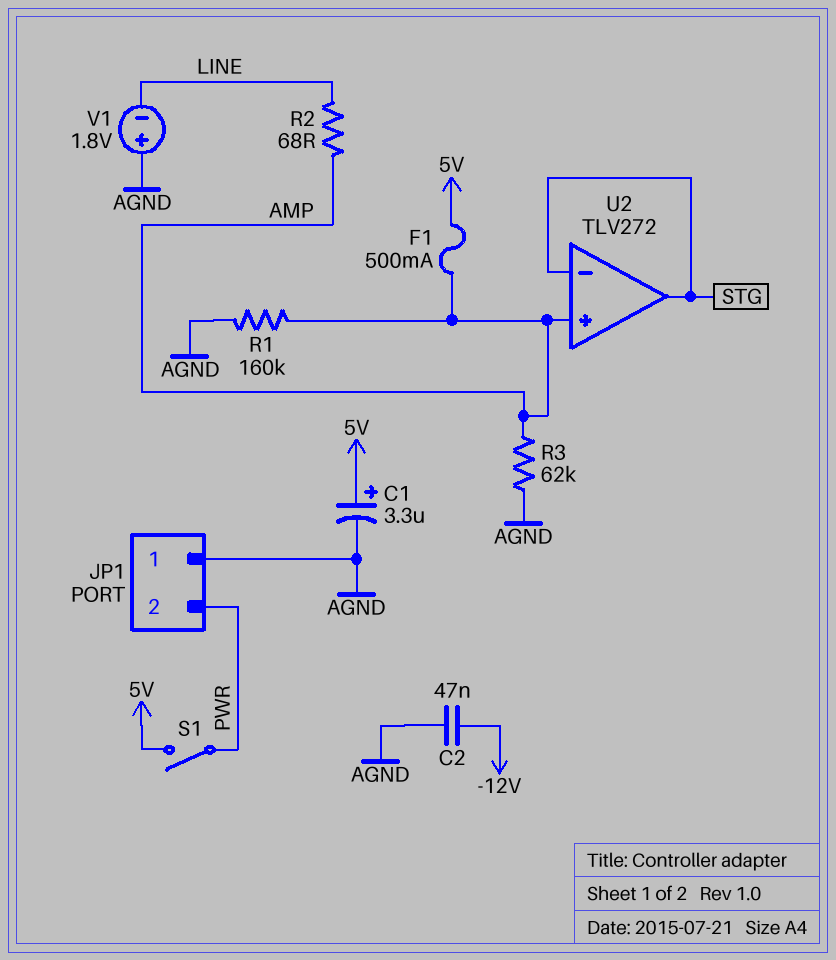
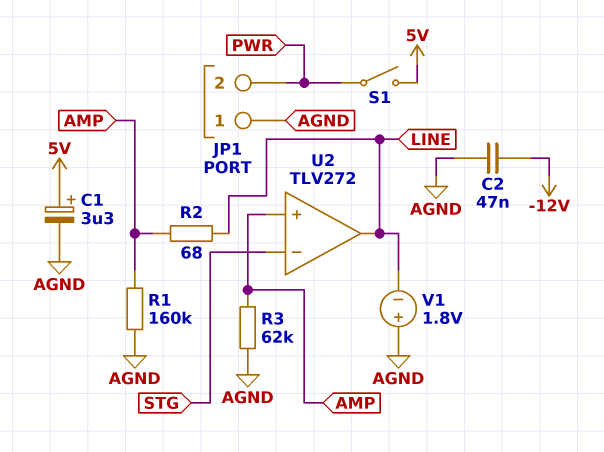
F1: 500mA (5V, AMP) -> none
U2 pin out: STG -> LINE

